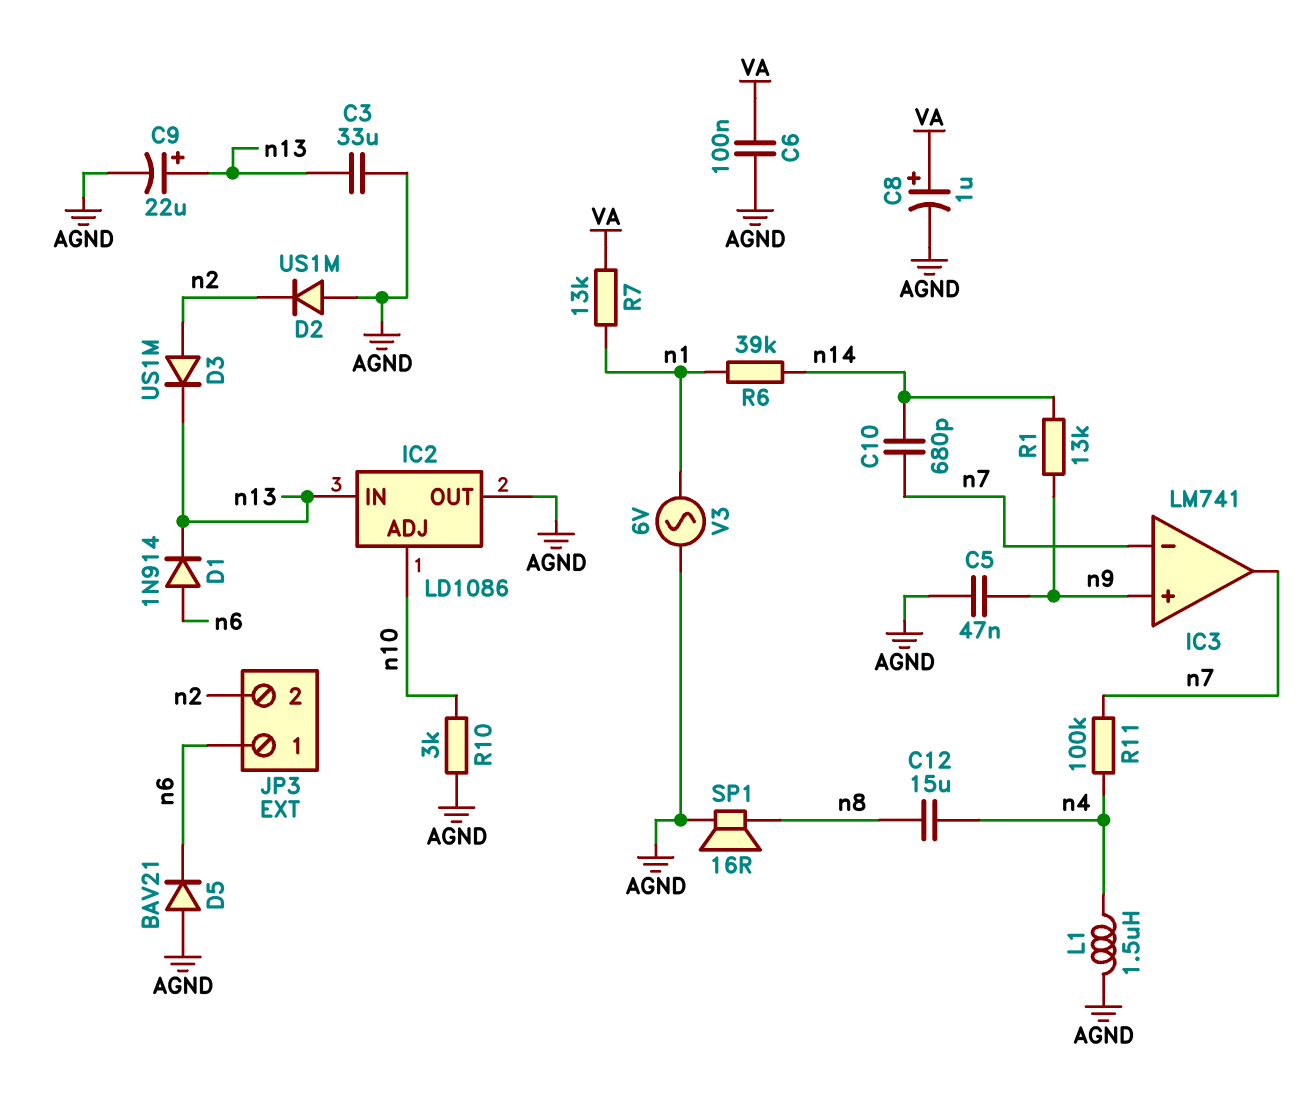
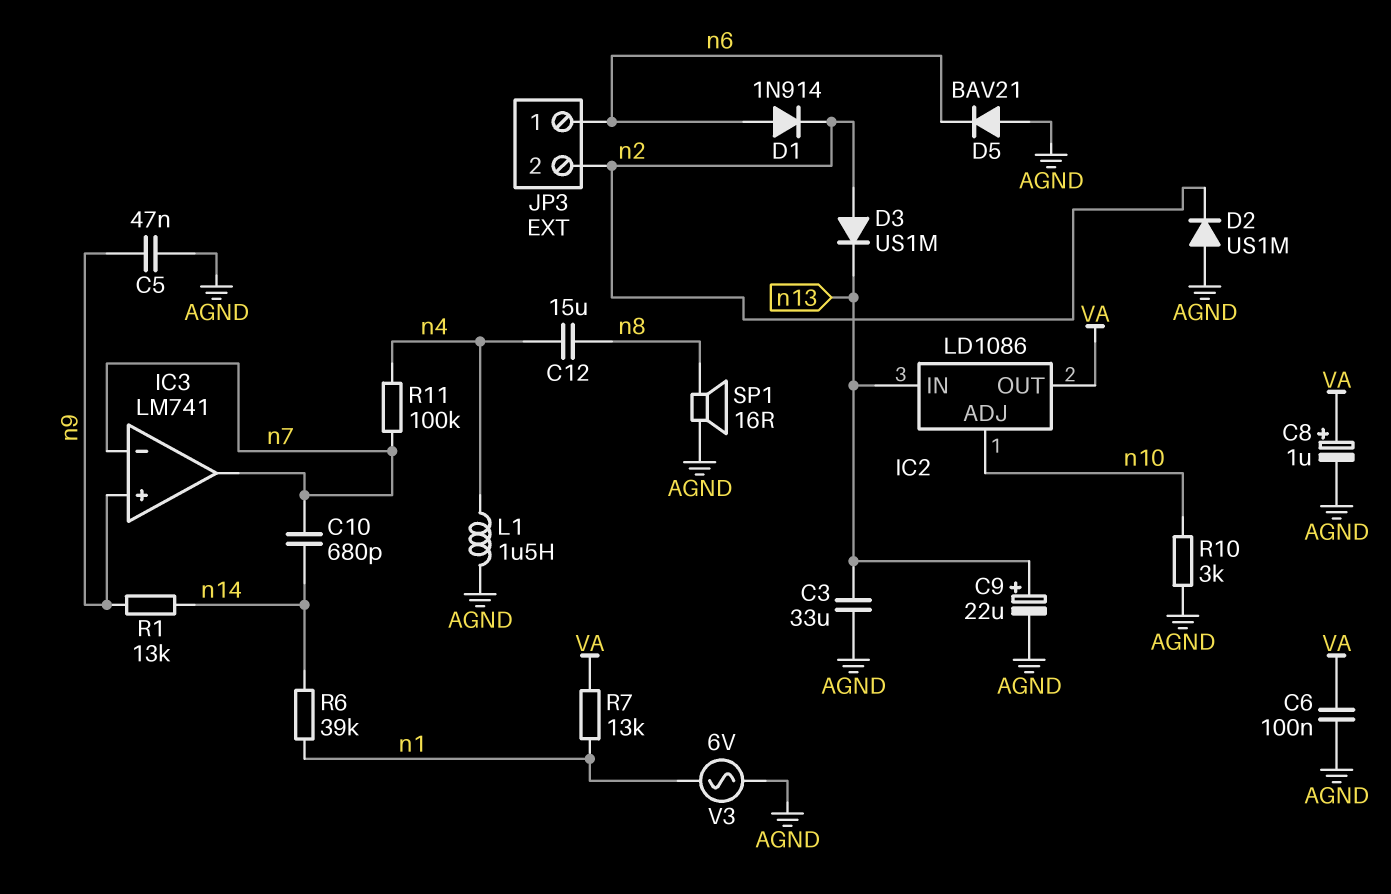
D1: diode 1N914 (A n6, K n13) -> diode 1N914 (A n6, K n2)
IC2 pin OUT: AGND -> VA

